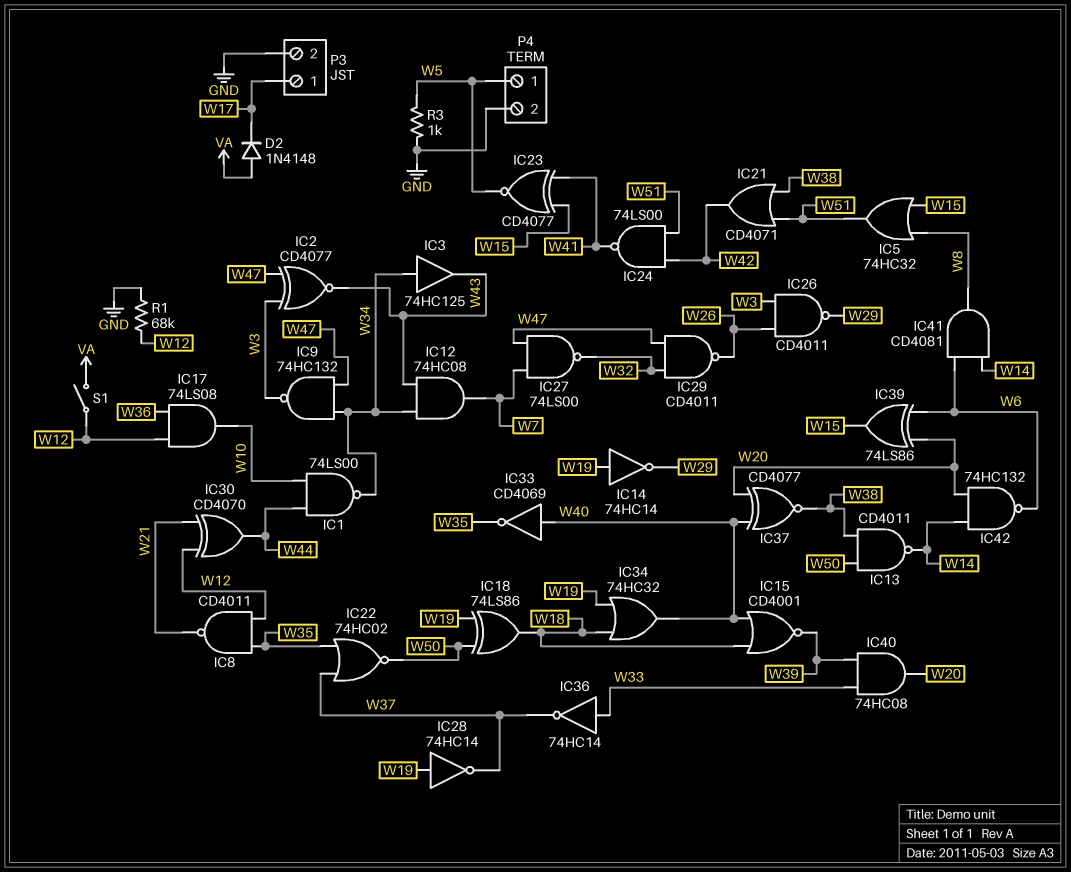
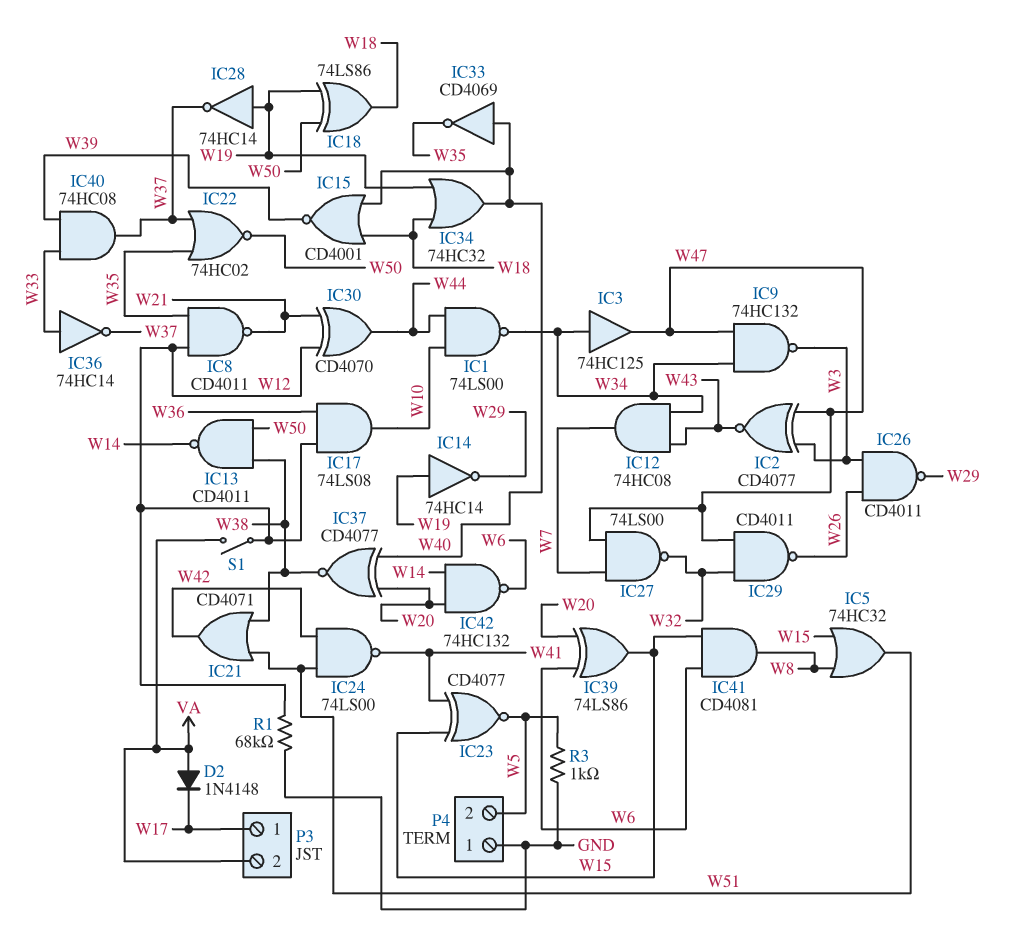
IC3: buffer 74HC125 (in W34, out W43) -> buffer 74HC125 (in W34, out W47)
IC40: AND 74HC08 (in W33, in W39, out W20) -> AND 74HC08 (in W33, in W39, out W37)
IC41: AND CD4081 (in W6, in W14, out W8) -> AND CD4081 (in W6, in W15, out W8)
P3 pin 2: GND -> VA
P4 pin 1: W5 -> GND
P4 pin 2: GND -> W5

